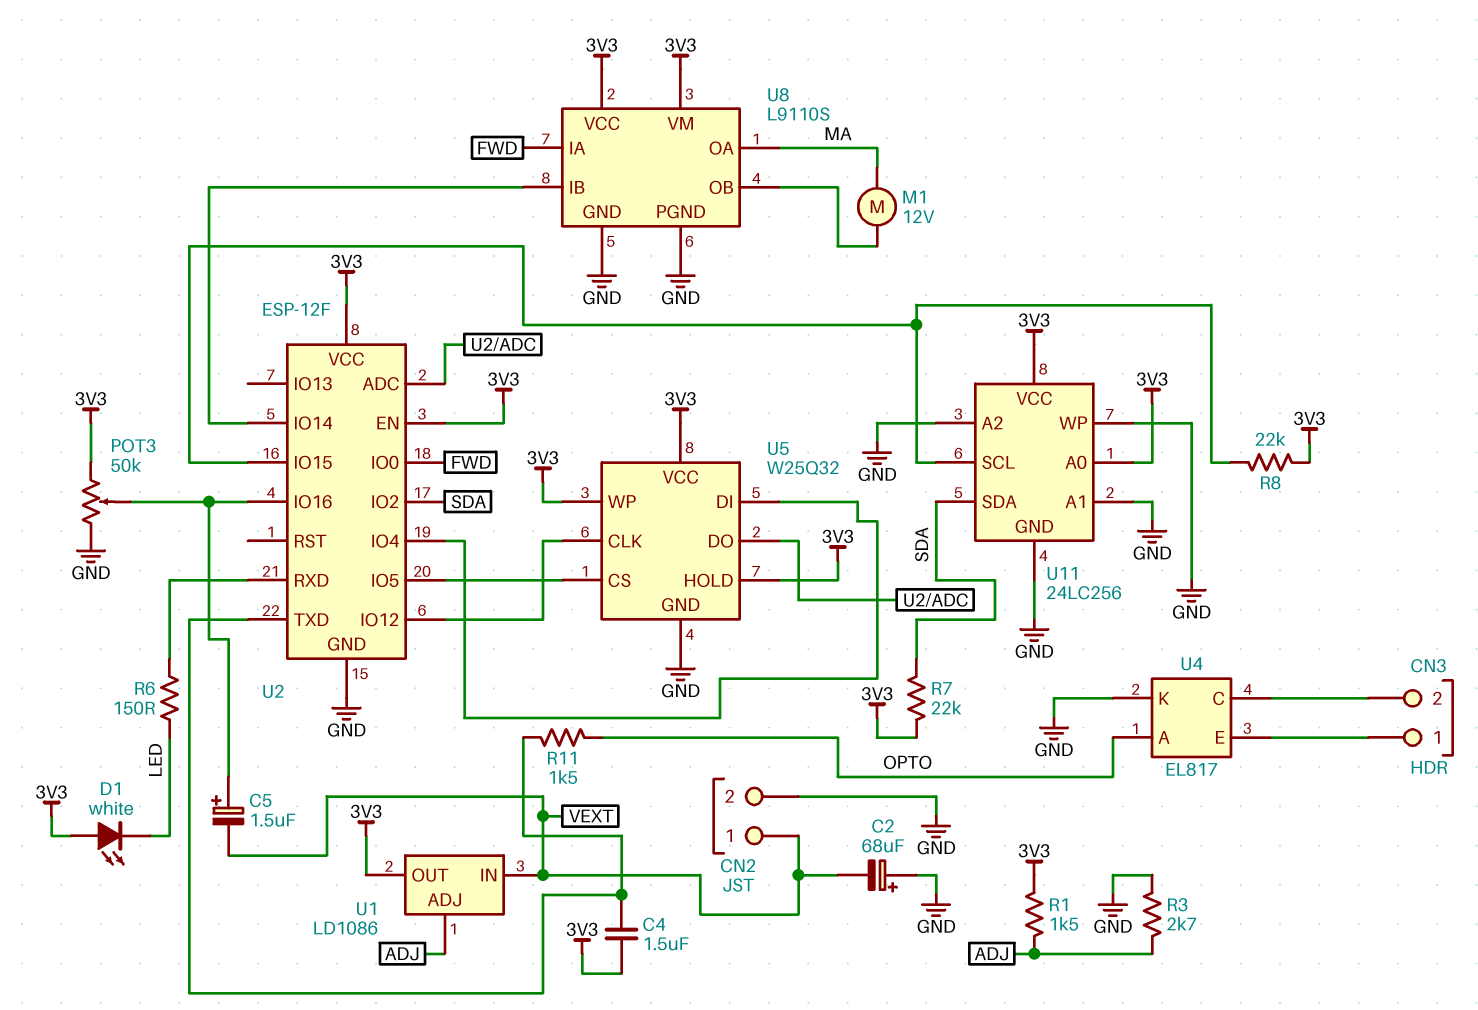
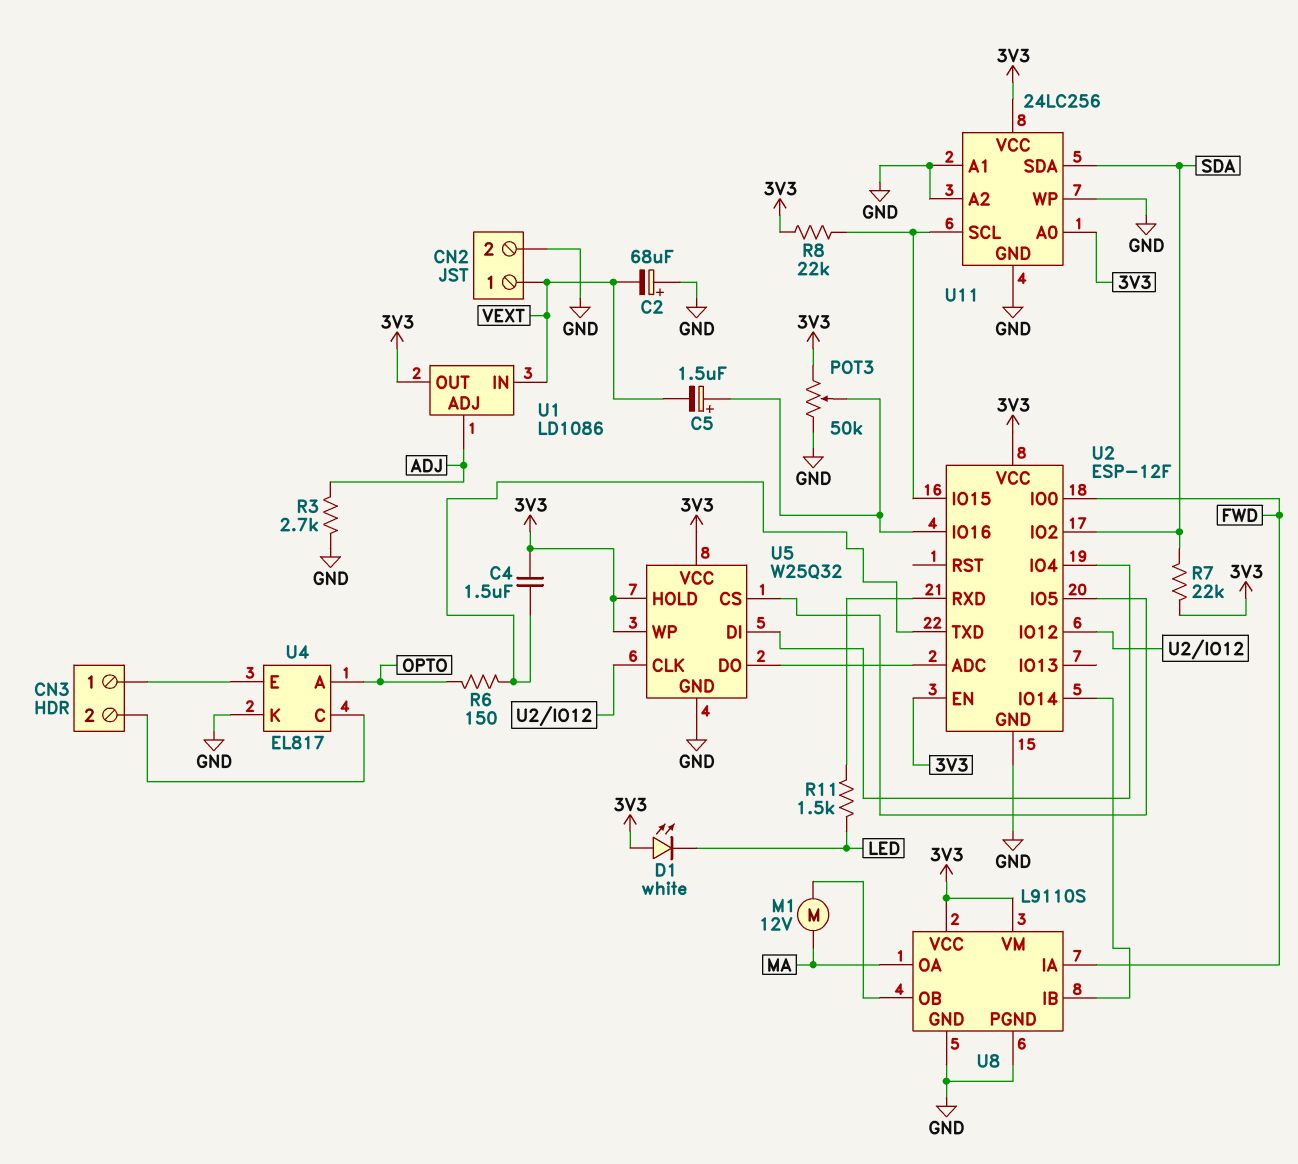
R1: 1.5k (3V3, ADJ) -> none
R6: 150 (LED, U2/RXD) -> 150 (OPTO, U2/TXD)
R11: 1.5k (OPTO, U2/TXD) -> 1.5k (LED, U2/RXD)

